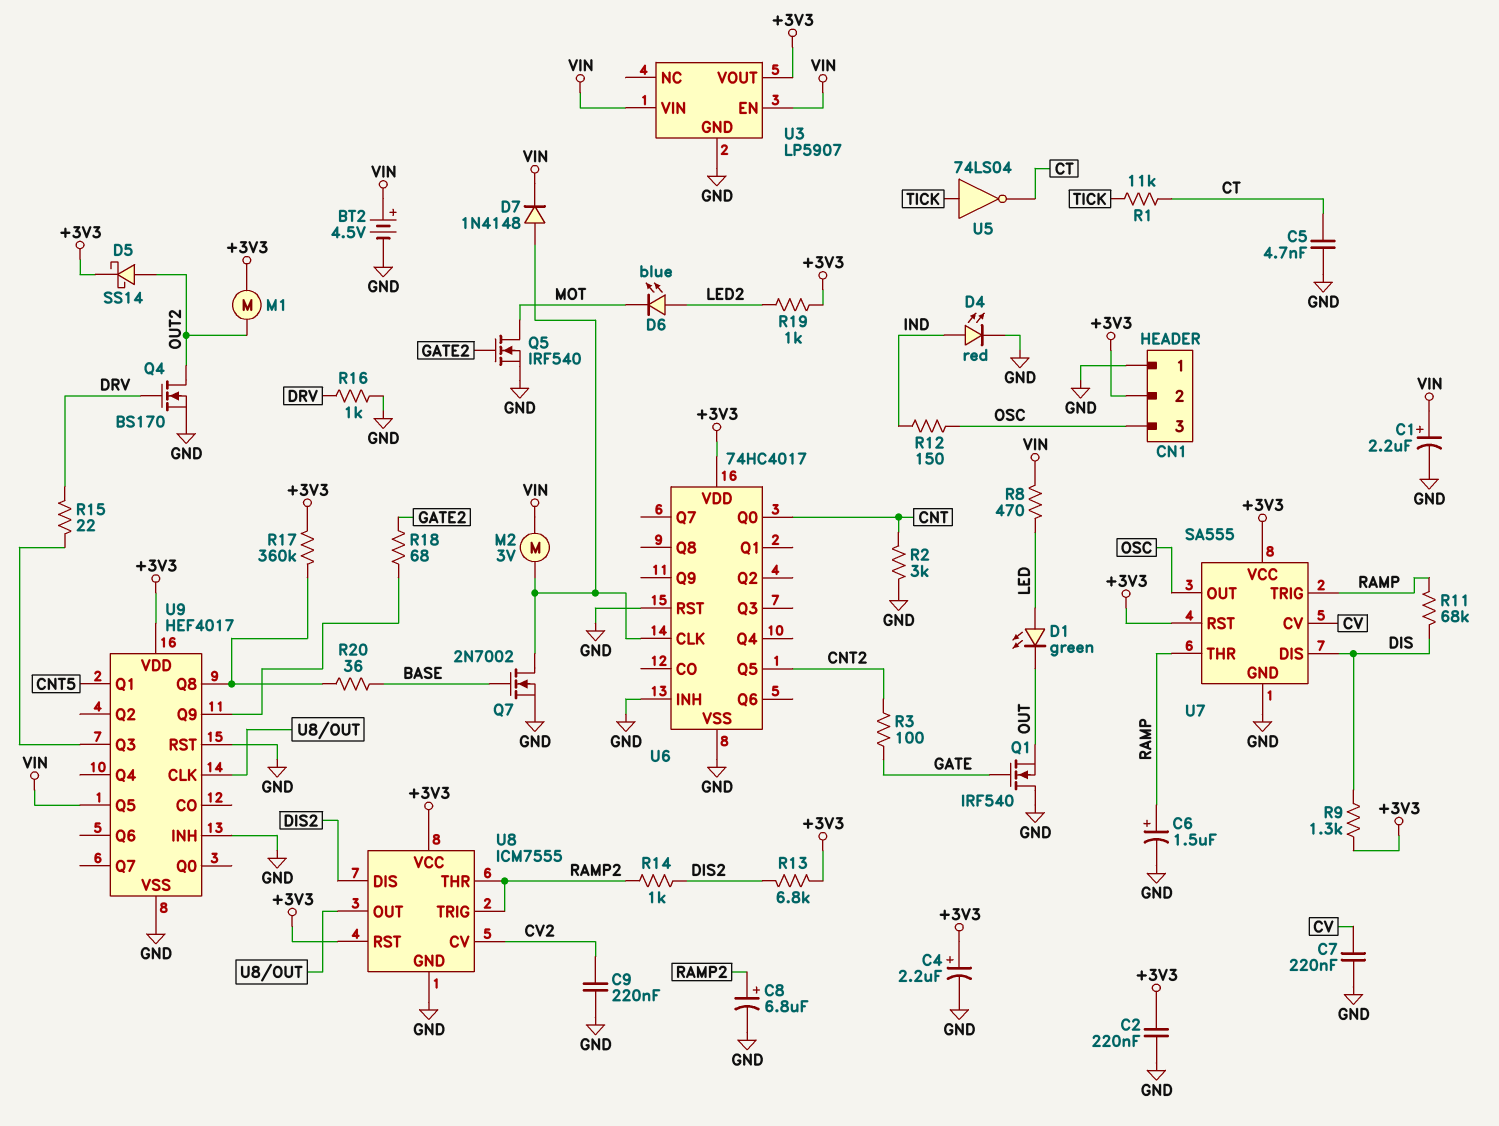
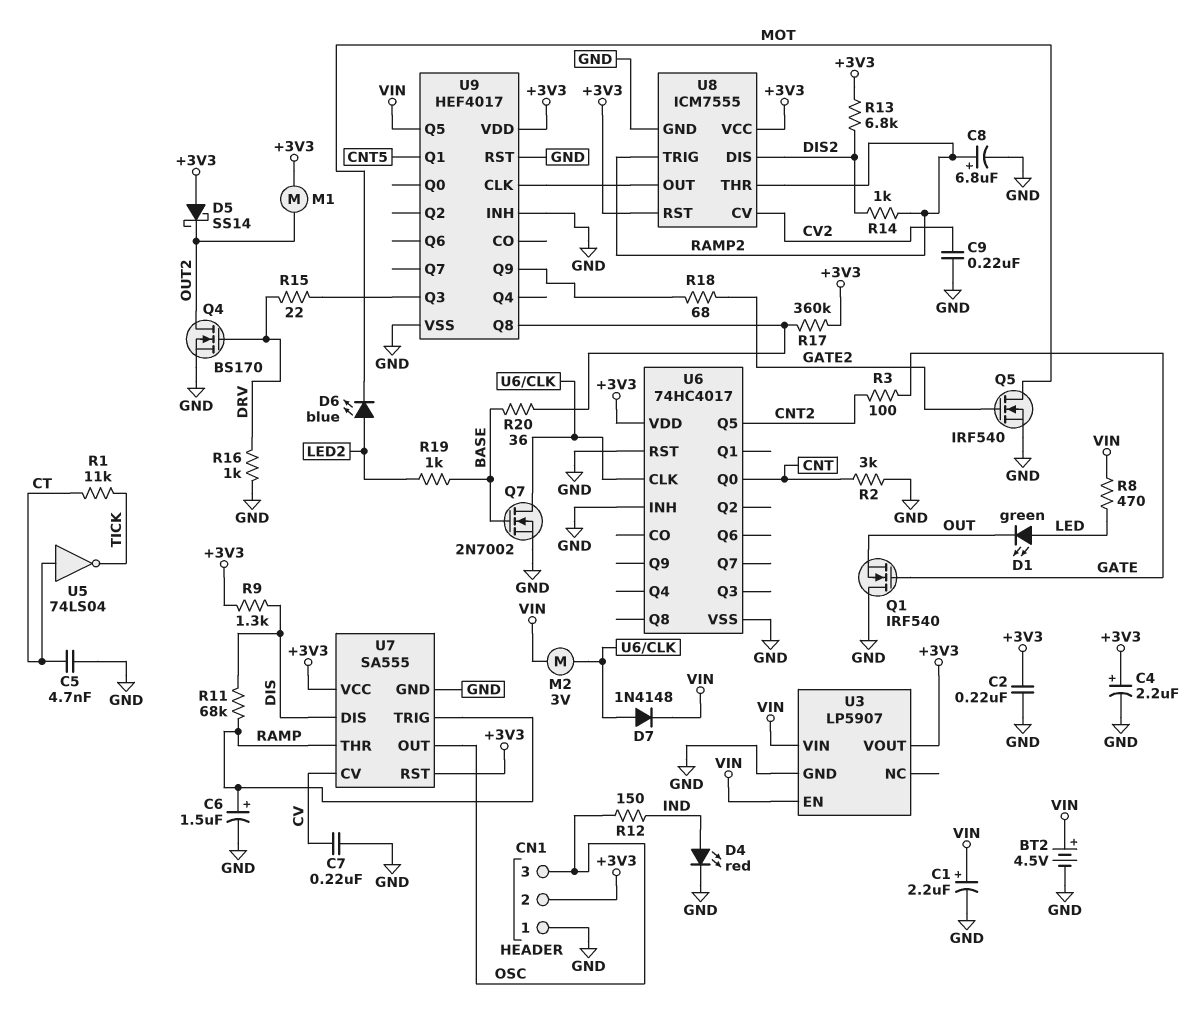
D5: schottky SS14 (A OUT2, K +3V3) -> schottky SS14 (A +3V3, K OUT2)
R19: 1k (+3V3, LED2) -> 1k (BASE, LED2)
U5: NOT 74LS04 (in TICK, out CT) -> NOT 74LS04 (in CT, out TICK)

